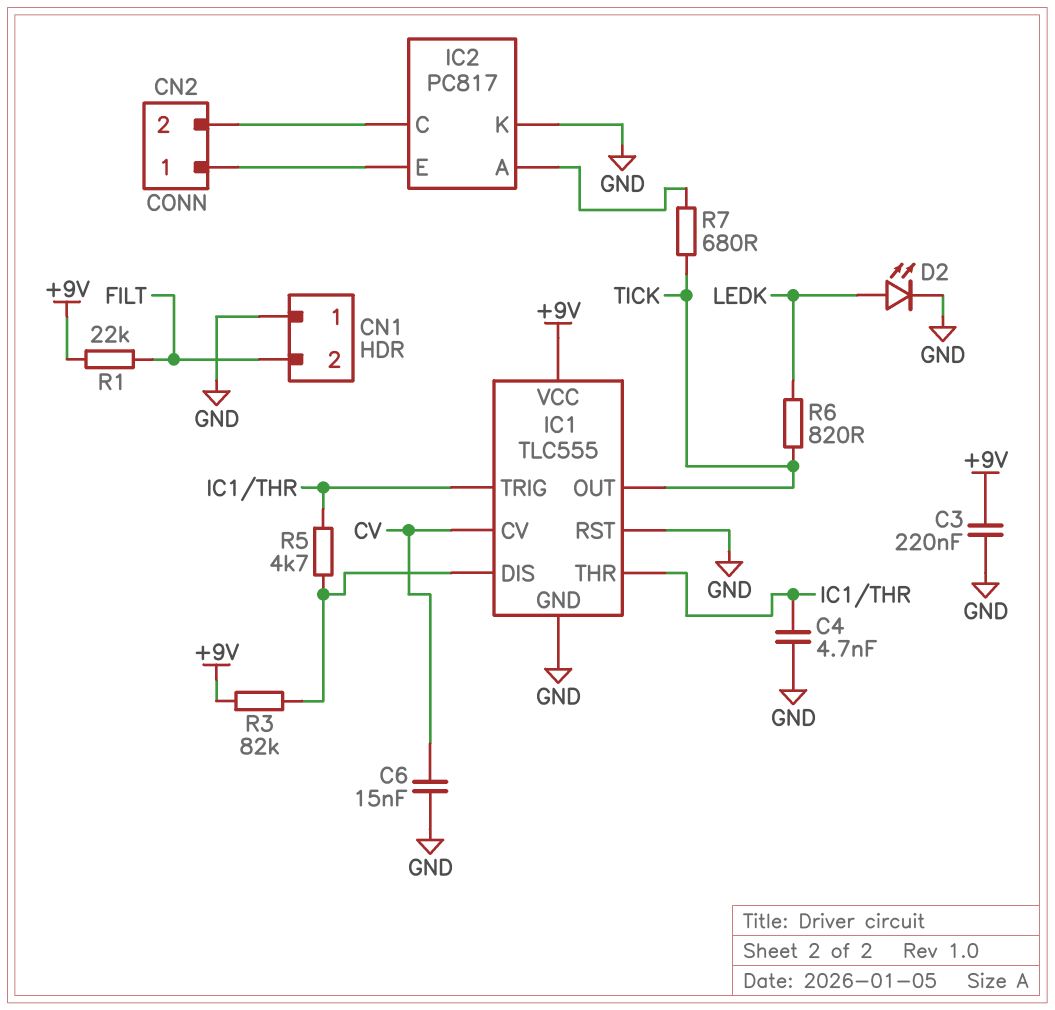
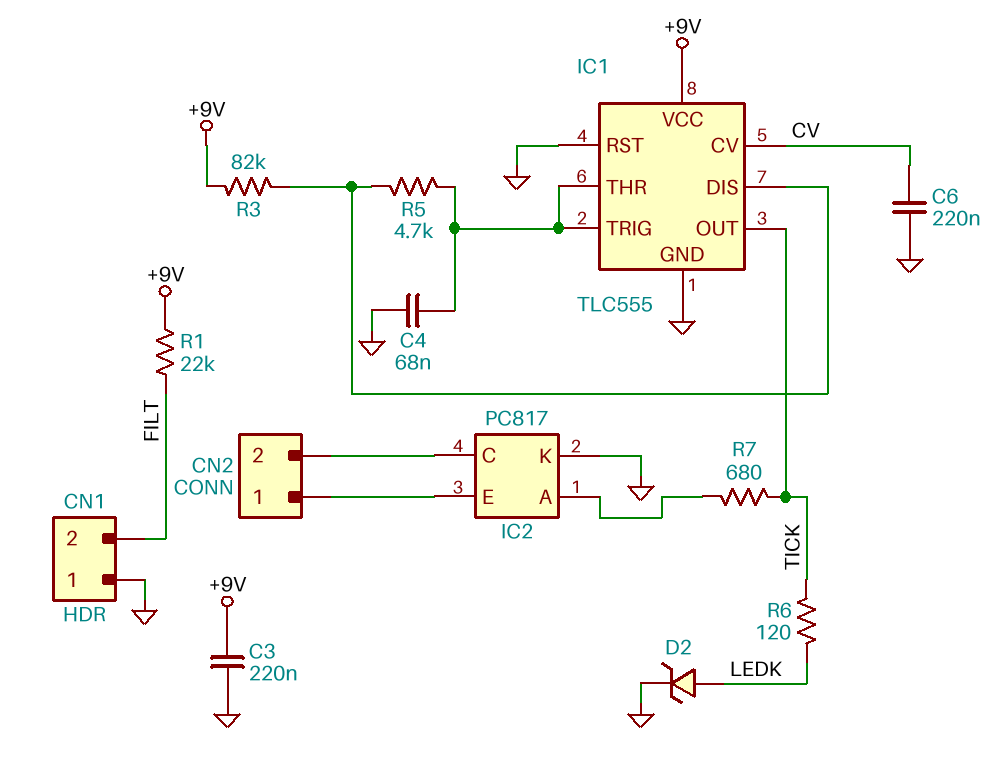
C4: 4.7nF (GND, IC1/THR) -> 68nF (GND, IC1/THR)
C6: 15nF (CV, GND) -> 220nF (CV, GND)
D2: LED (A LEDK, K GND) -> zener (A LEDK, K GND)
R6: 820 (LEDK, TICK) -> 120 (LEDK, TICK)

